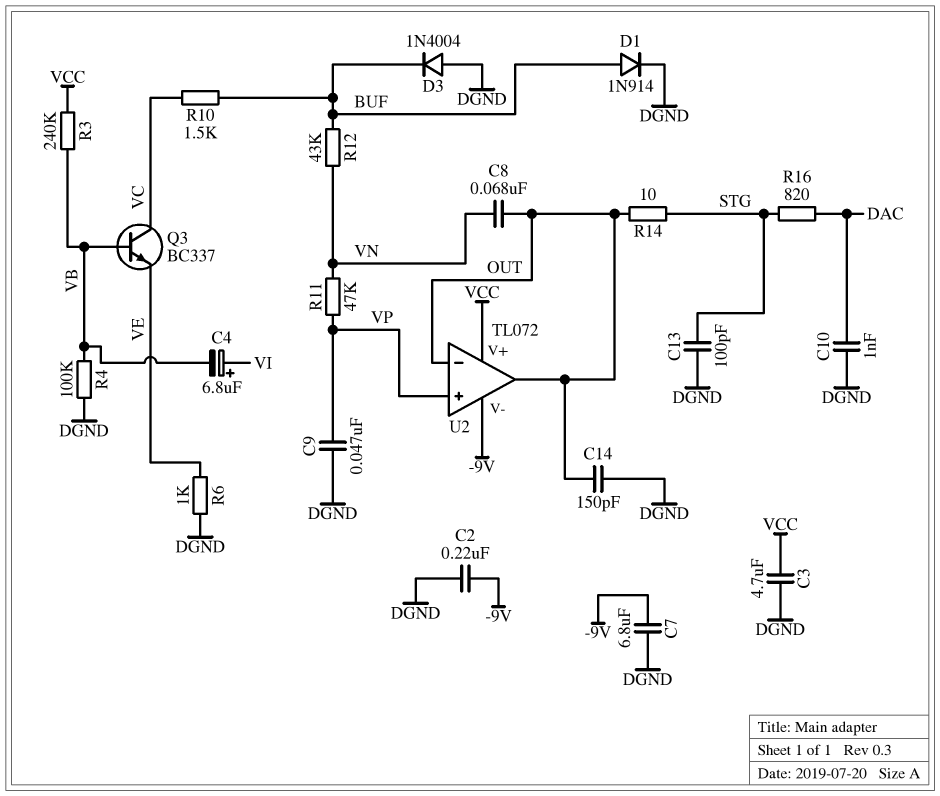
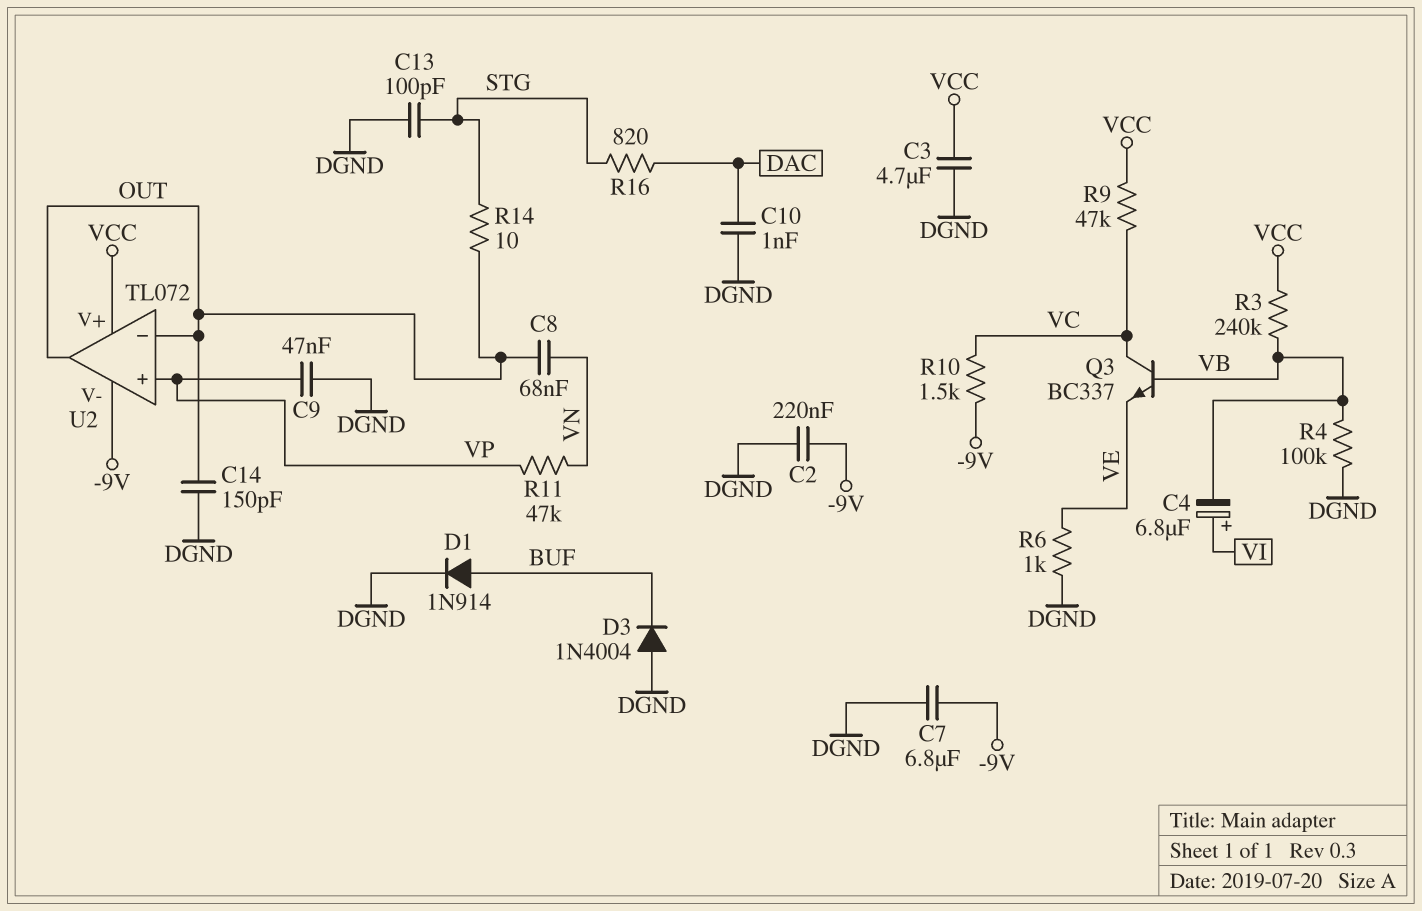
R9: none -> 47k (VC, VCC)
R10: 1.5k (BUF, VC) -> 1.5k (-9V, VC)
R12: 43k (BUF, VN) -> none

